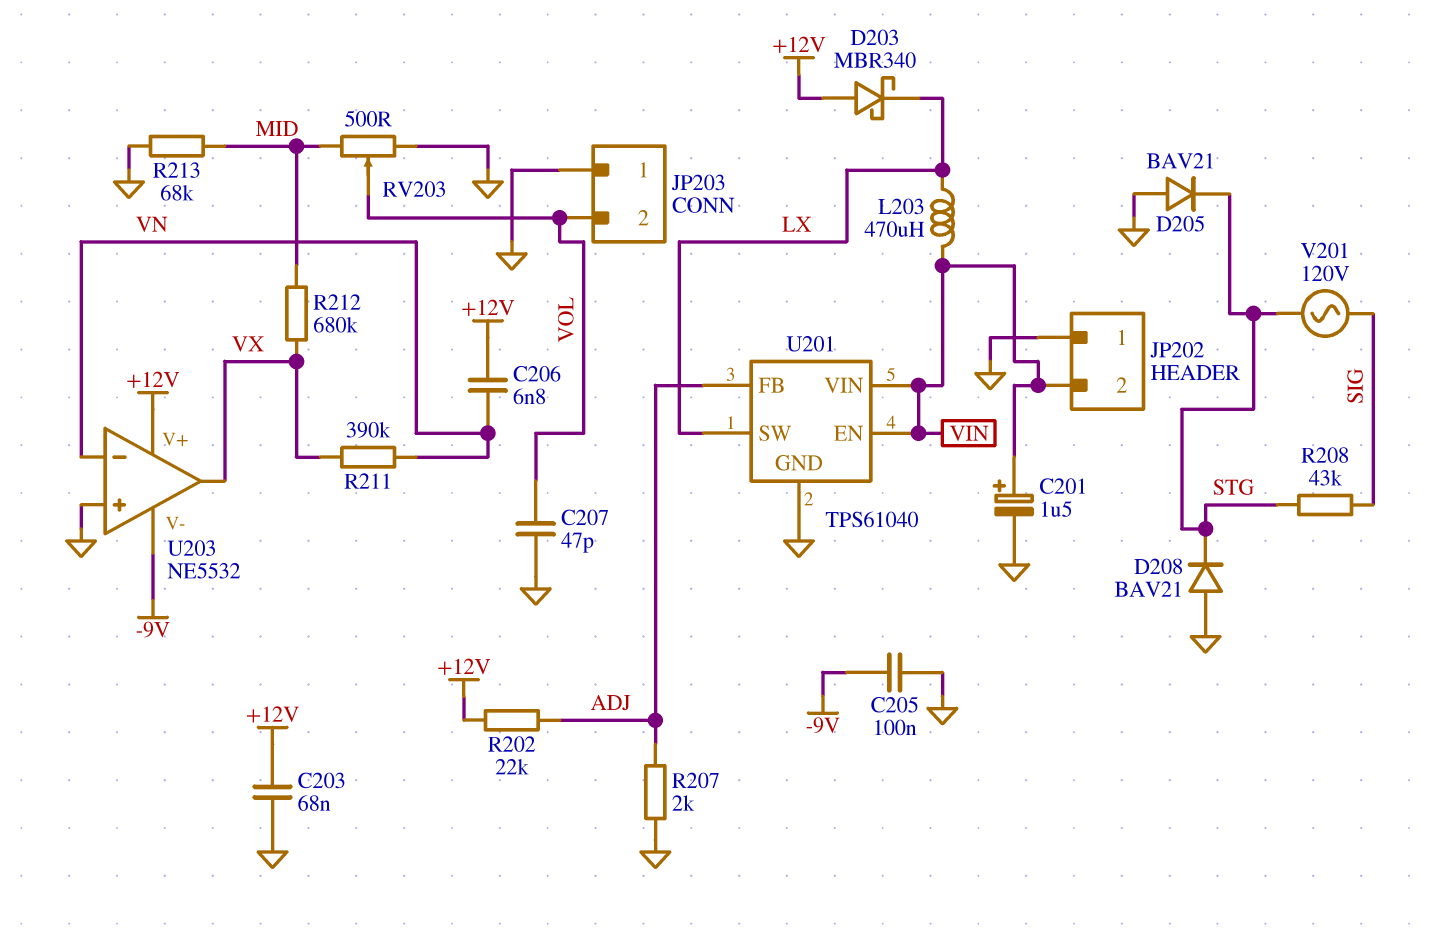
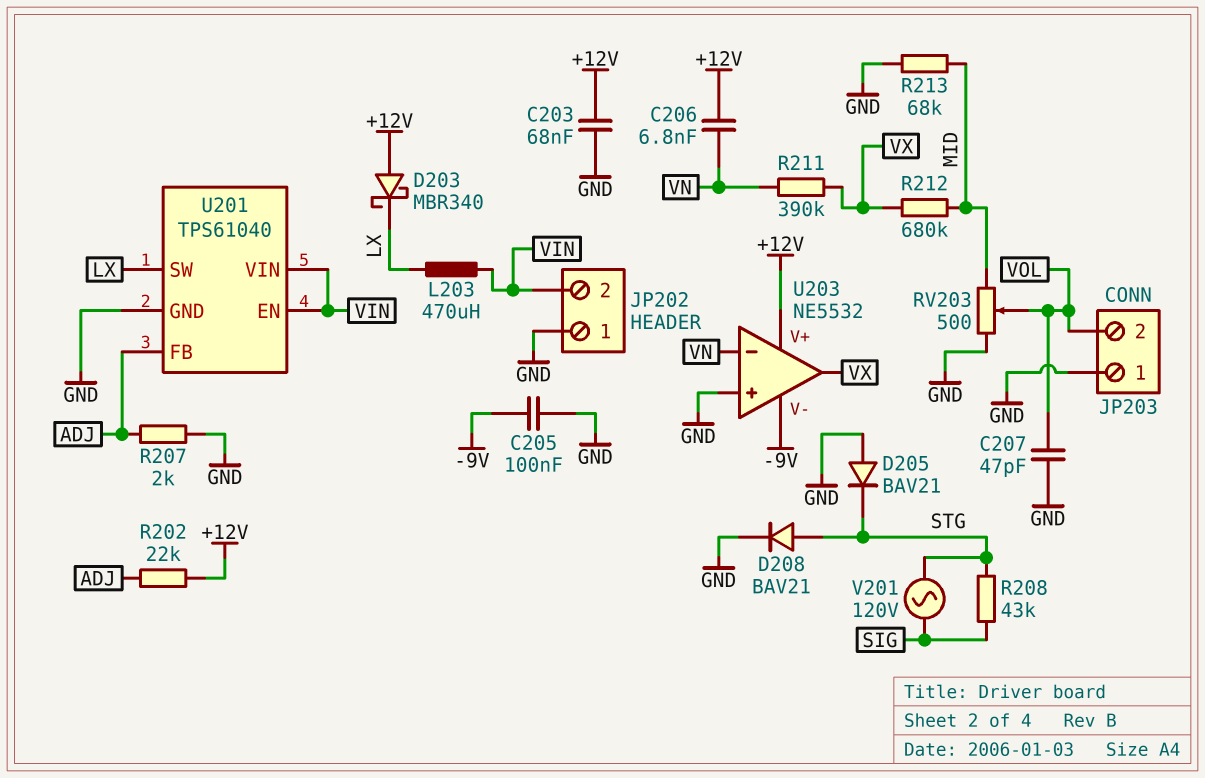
C201: 1.5uF (plus VIN, minus GND) -> none
D208: diode BAV21 (A GND, K STG) -> diode BAV21 (A STG, K GND)

